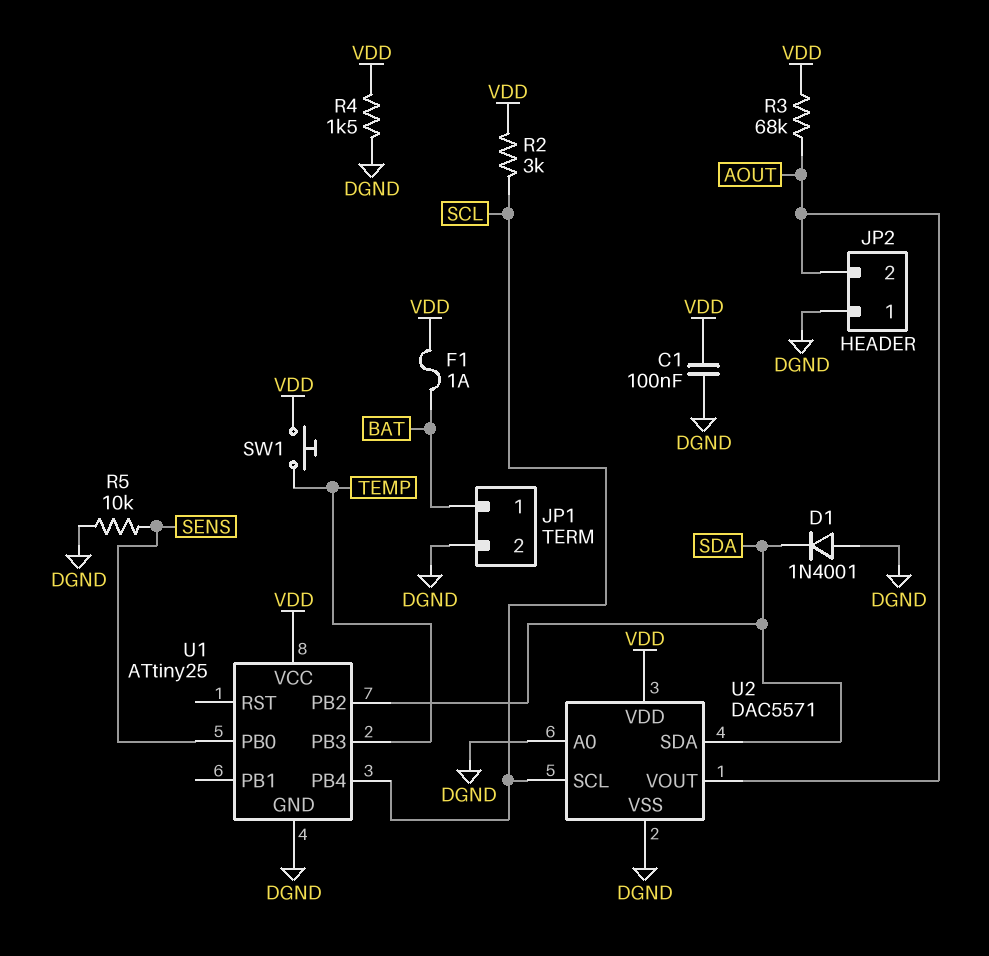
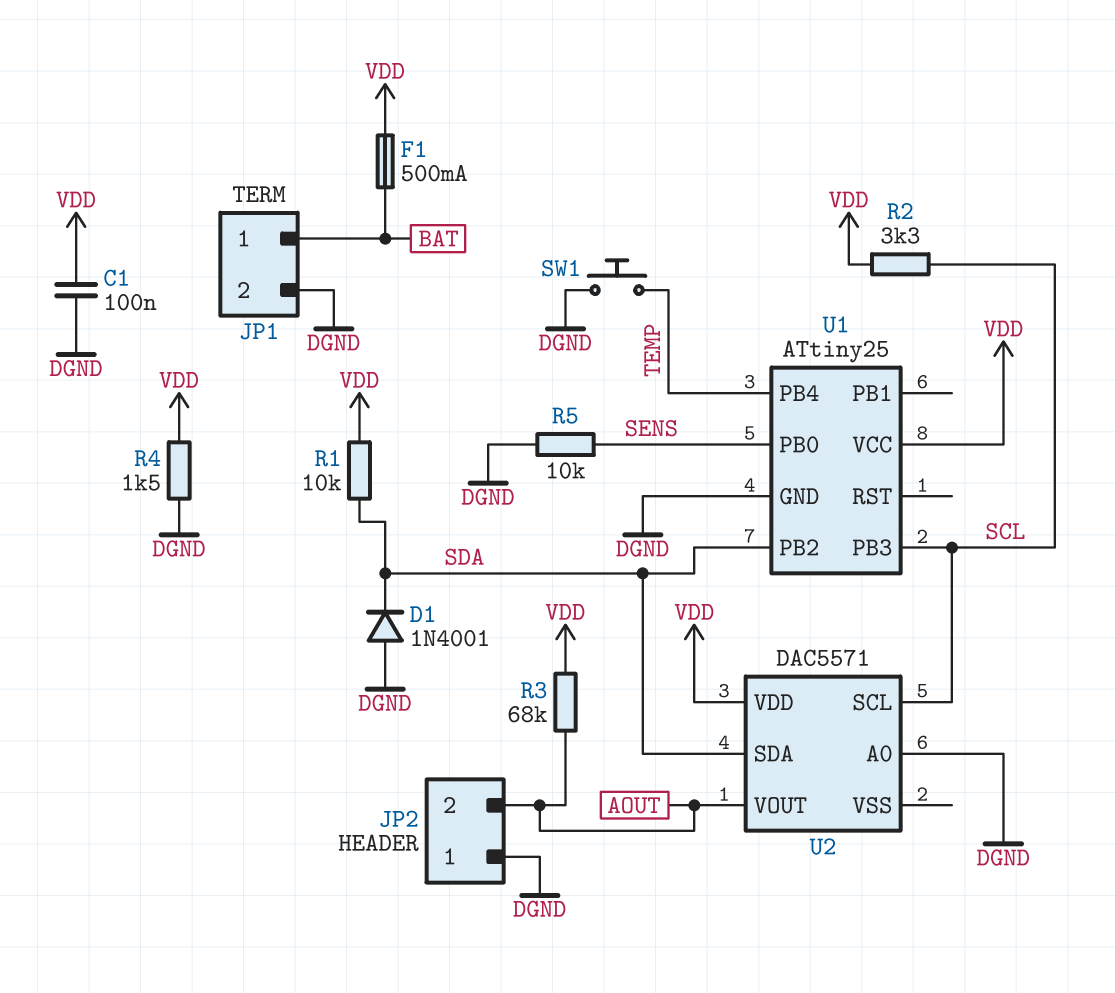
F1: 1A (BAT, VDD) -> 500mA (BAT, VDD)
R1: none -> 10k (SDA, VDD)
R2: 3k (SCL, VDD) -> 3.3k (SCL, VDD)
SW1: button (TEMP, VDD) -> button (DGND, TEMP)
U1 pin PB3: TEMP -> SCL
U1 pin PB4: SCL -> TEMP
U2 pin VSS: DGND -> none

